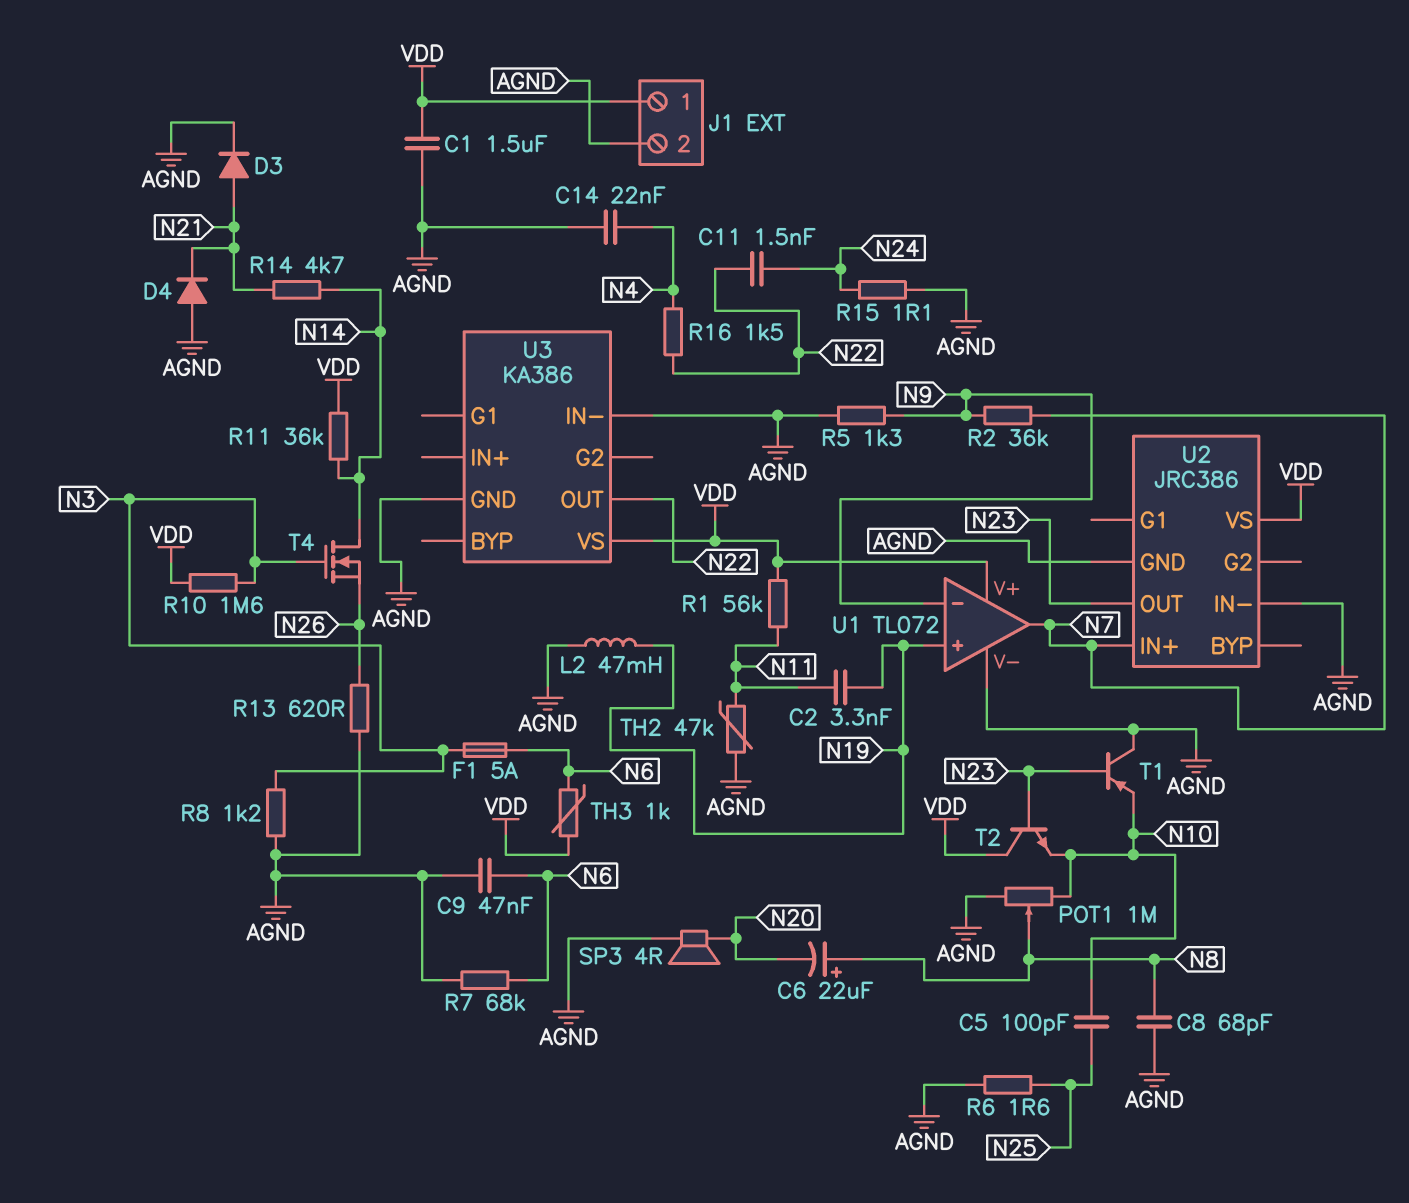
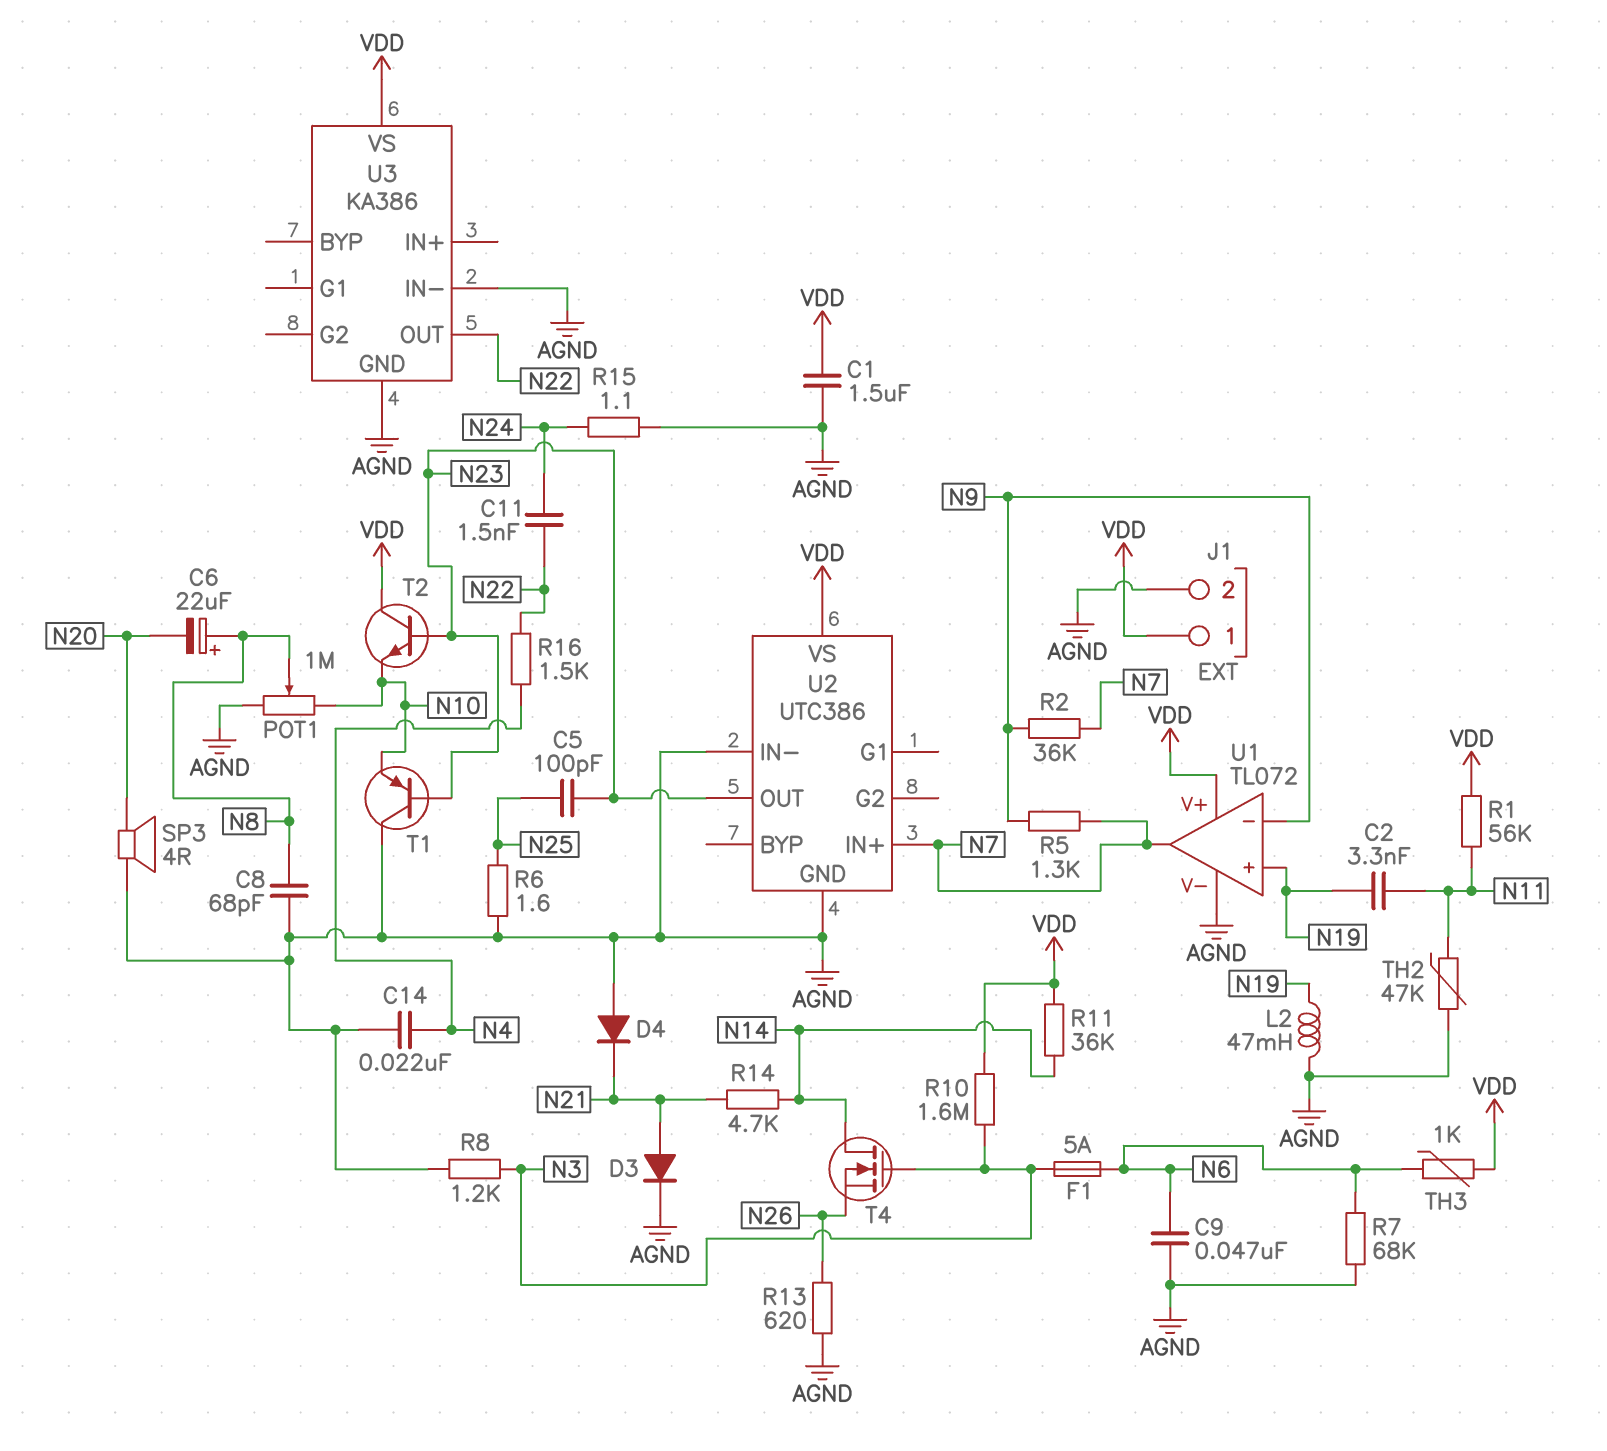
C5: 100pF (N10, N25) -> 100pF (N23, N25)
R5: 1.3k (AGND, N9) -> 1.3k (N7, N9)
U2: JRC386 -> UTC386

